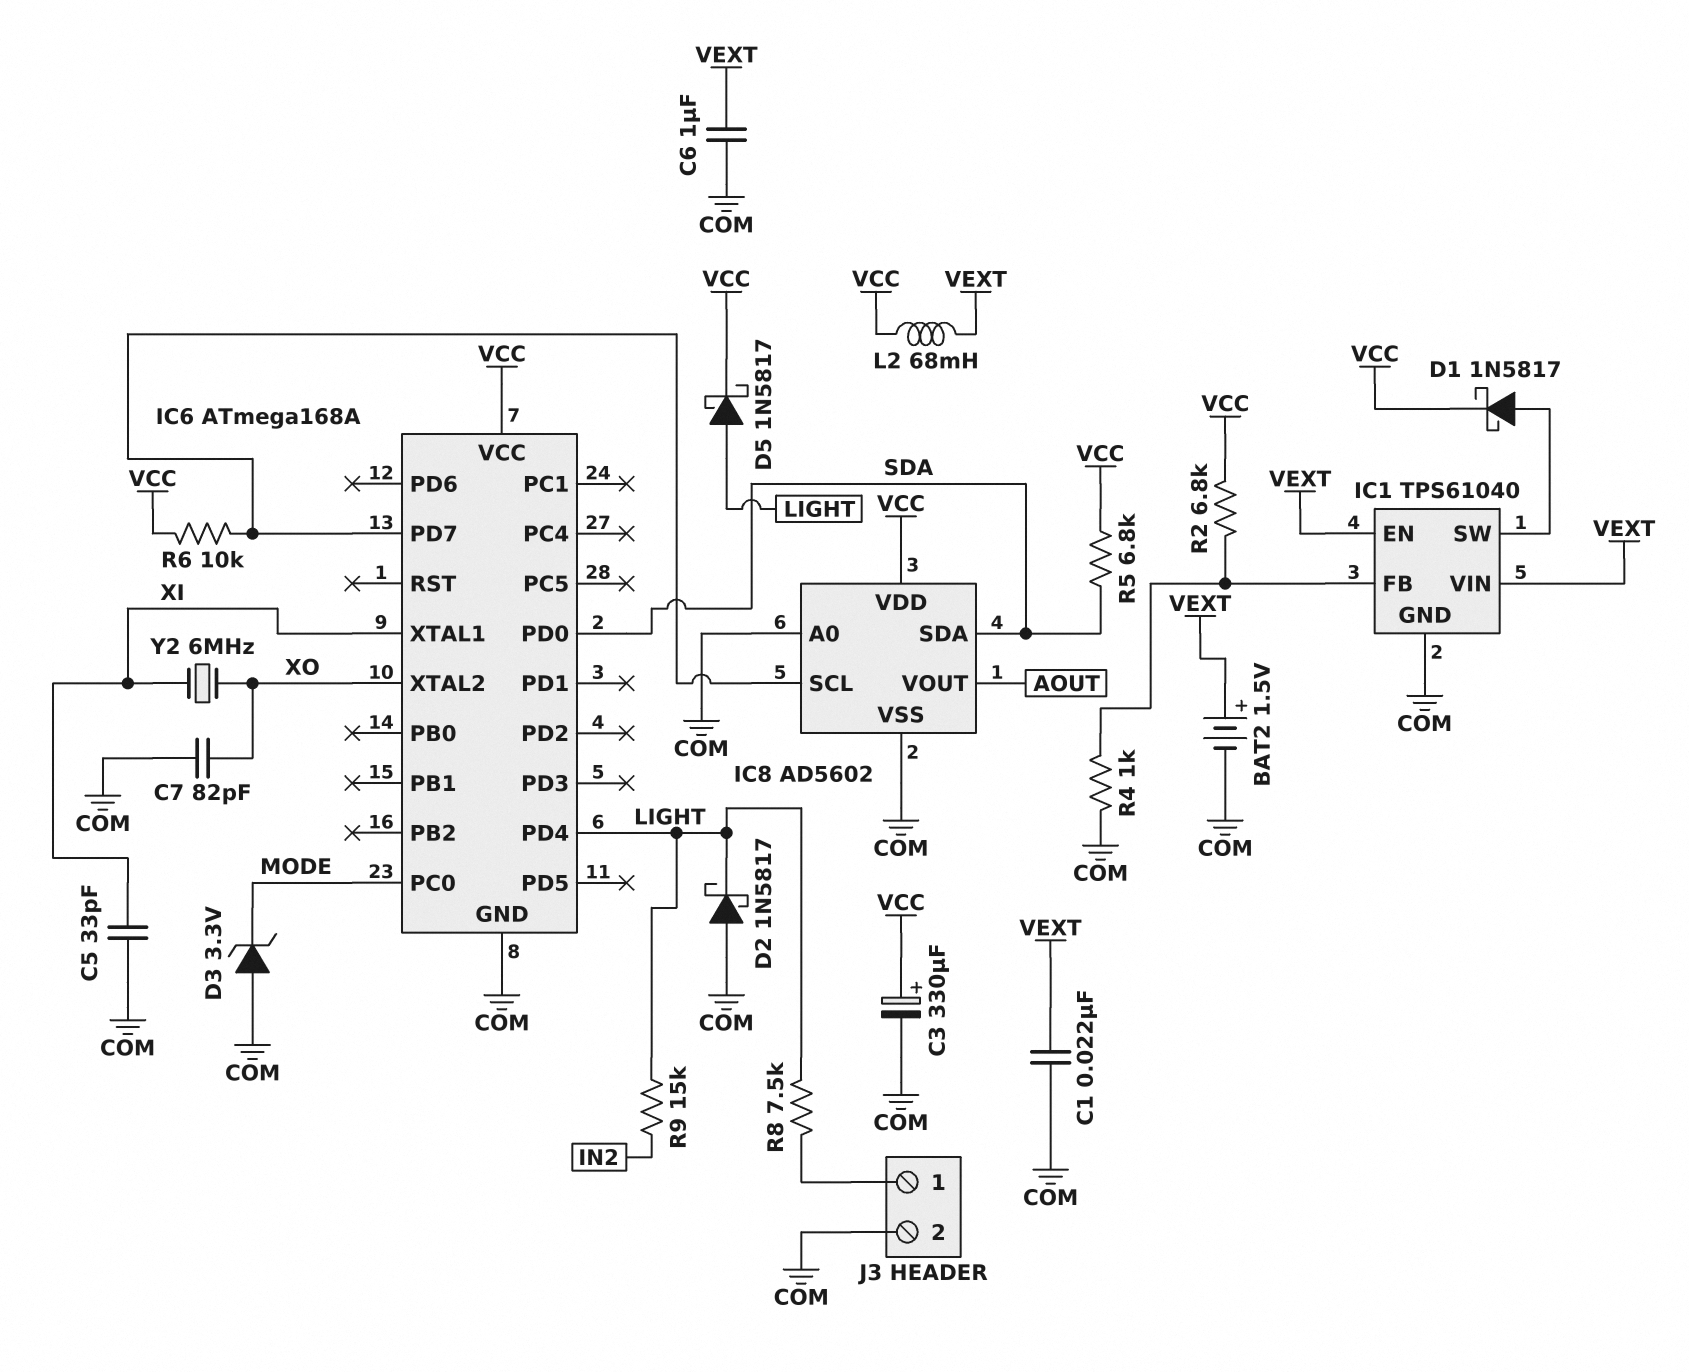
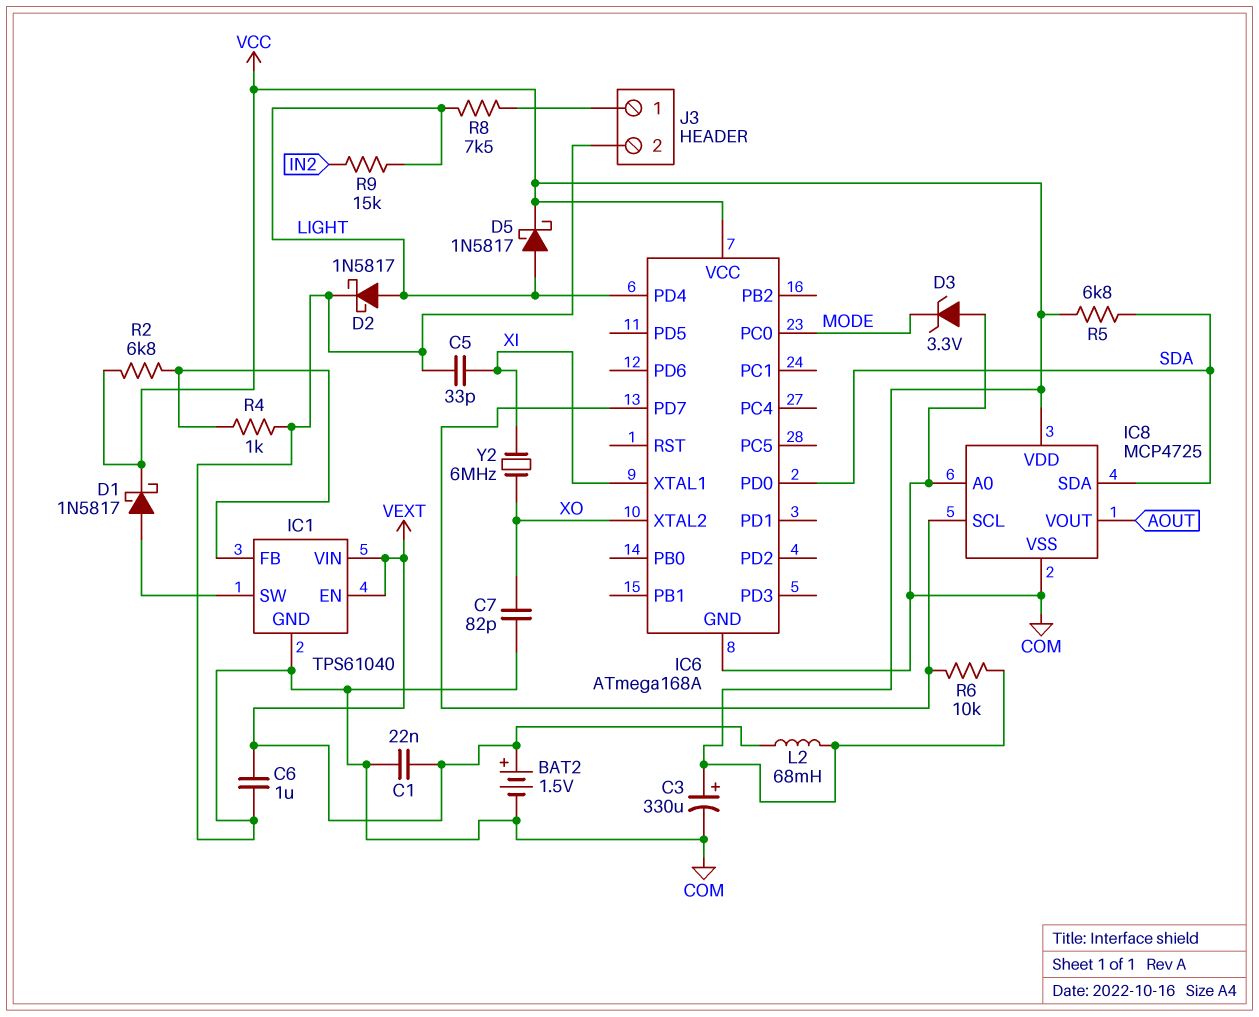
D2: schottky 1N5817 (A COM, K LIGHT) -> schottky 1N5817 (A LIGHT, K COM)
IC8: AD5602 -> MCP4725

